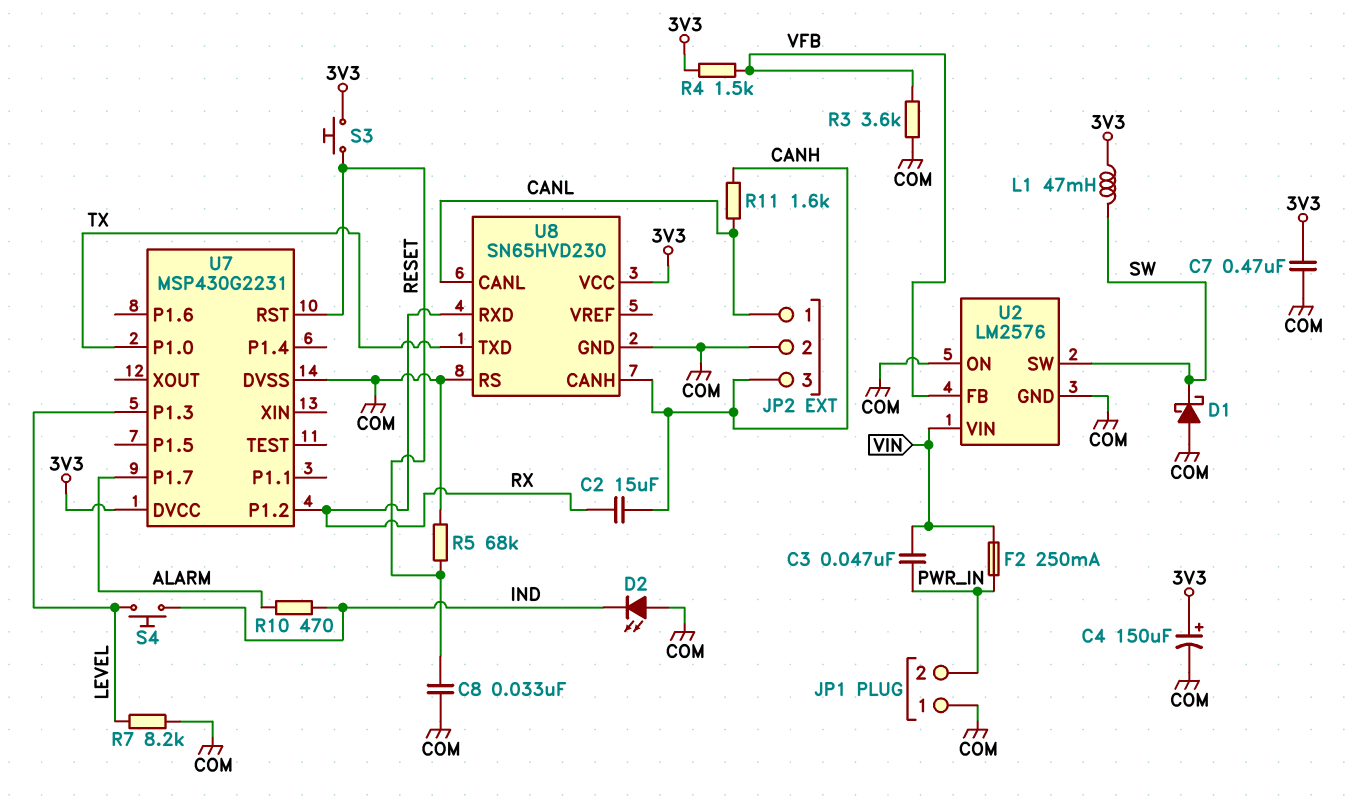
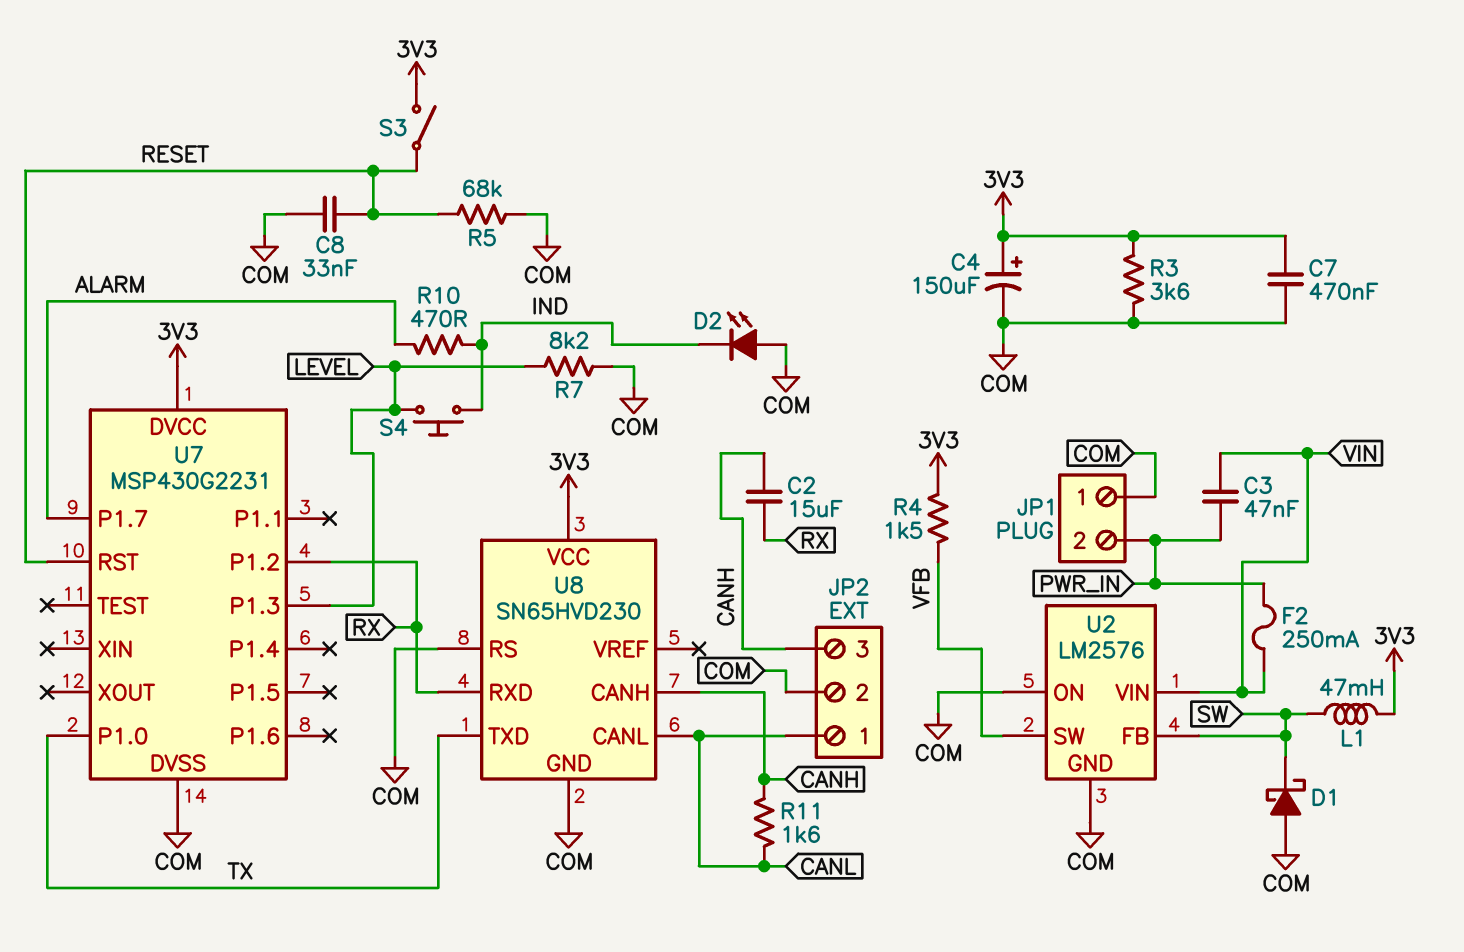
R3: 3.6k (COM, VFB) -> 3.6k (3V3, COM)
S3: button (3V3, RESET) -> switch (3V3, RESET)
U2 pin FB: VFB -> SW
U2 pin SW: SW -> VFB

